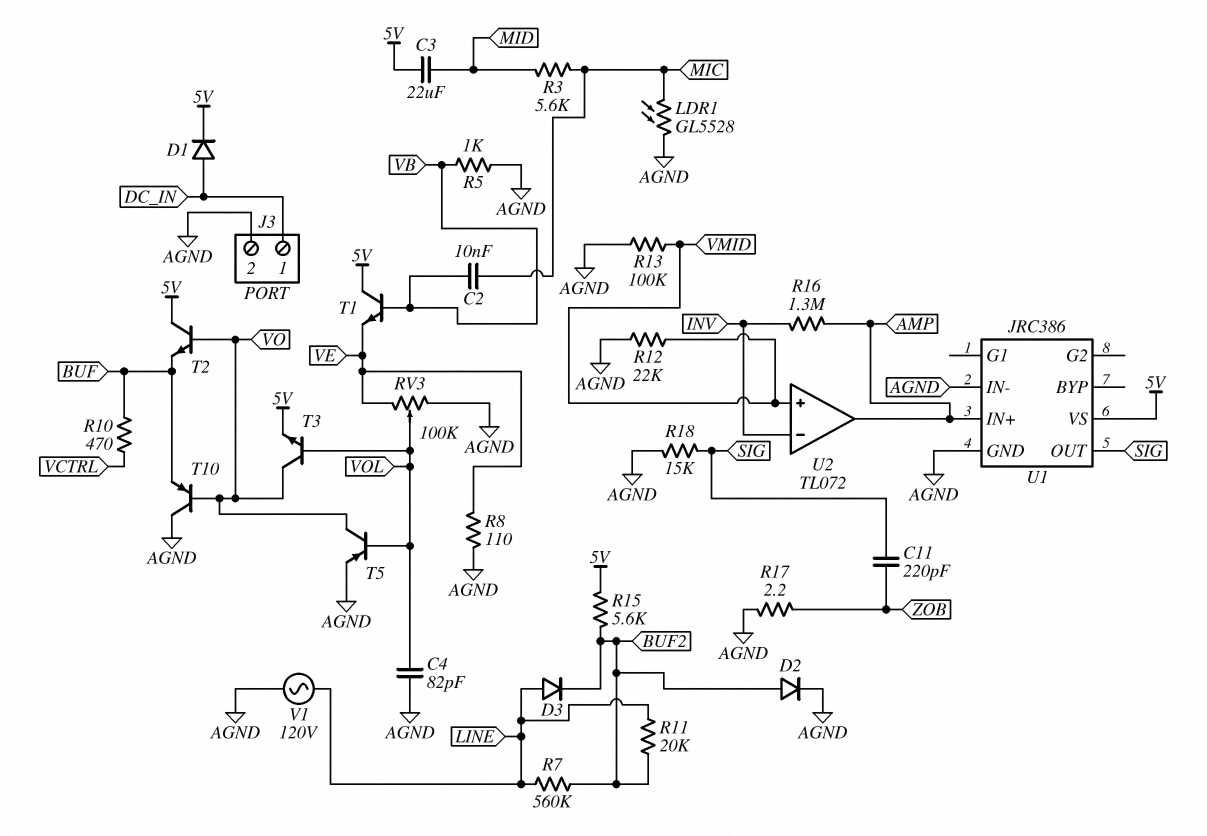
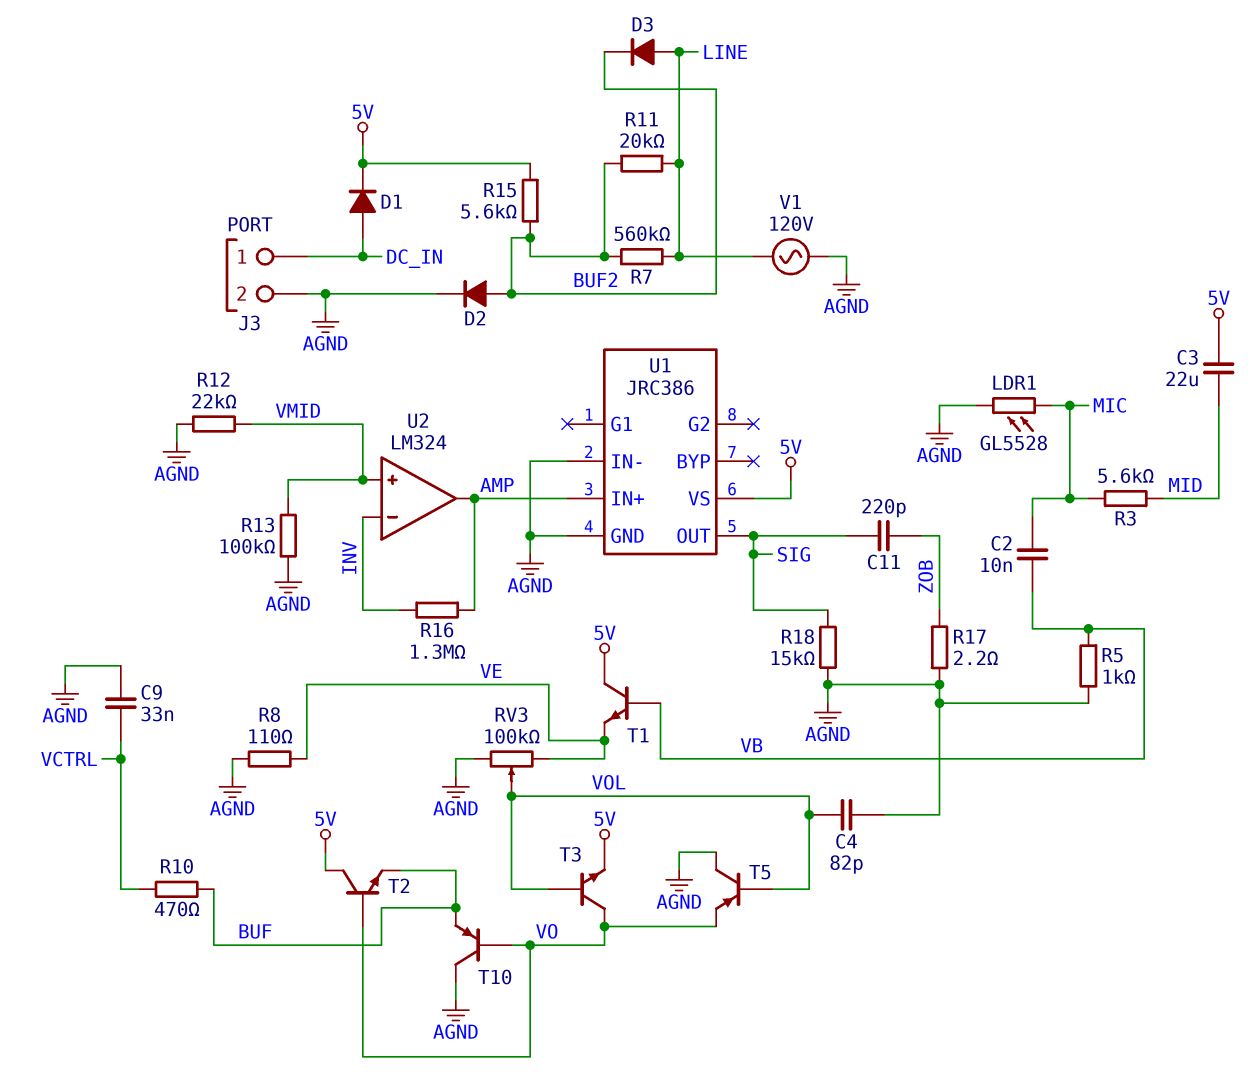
C9: none -> 33nF (AGND, VCTRL)
T5: PNP (B VOL, C VO, E AGND) -> PNP (B VOL, C AGND, E VO)
U2: TL072 -> LM324

